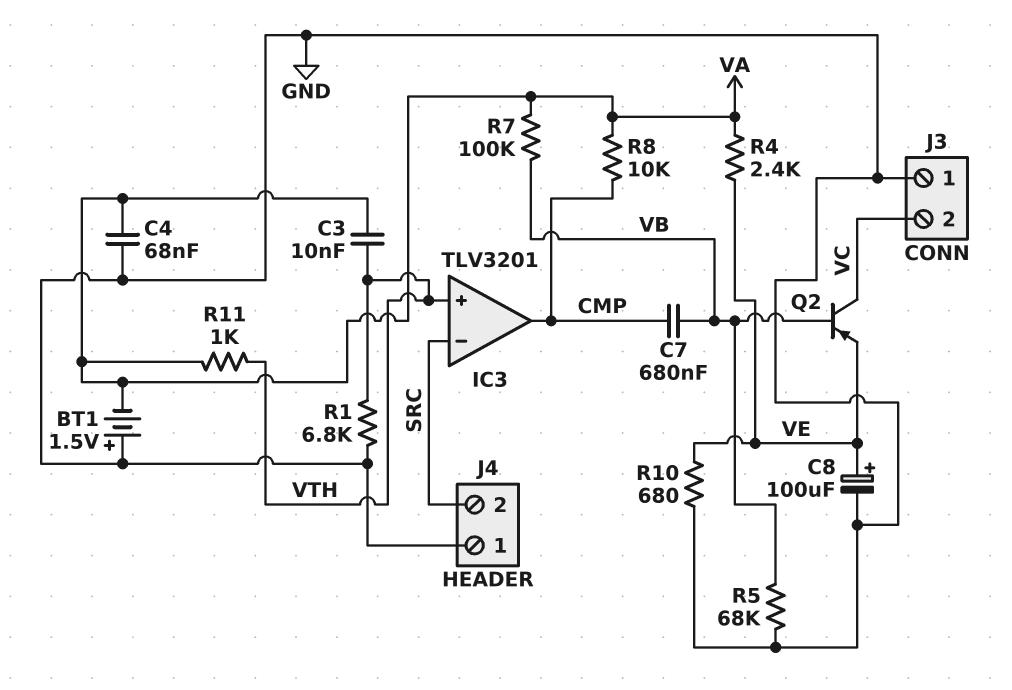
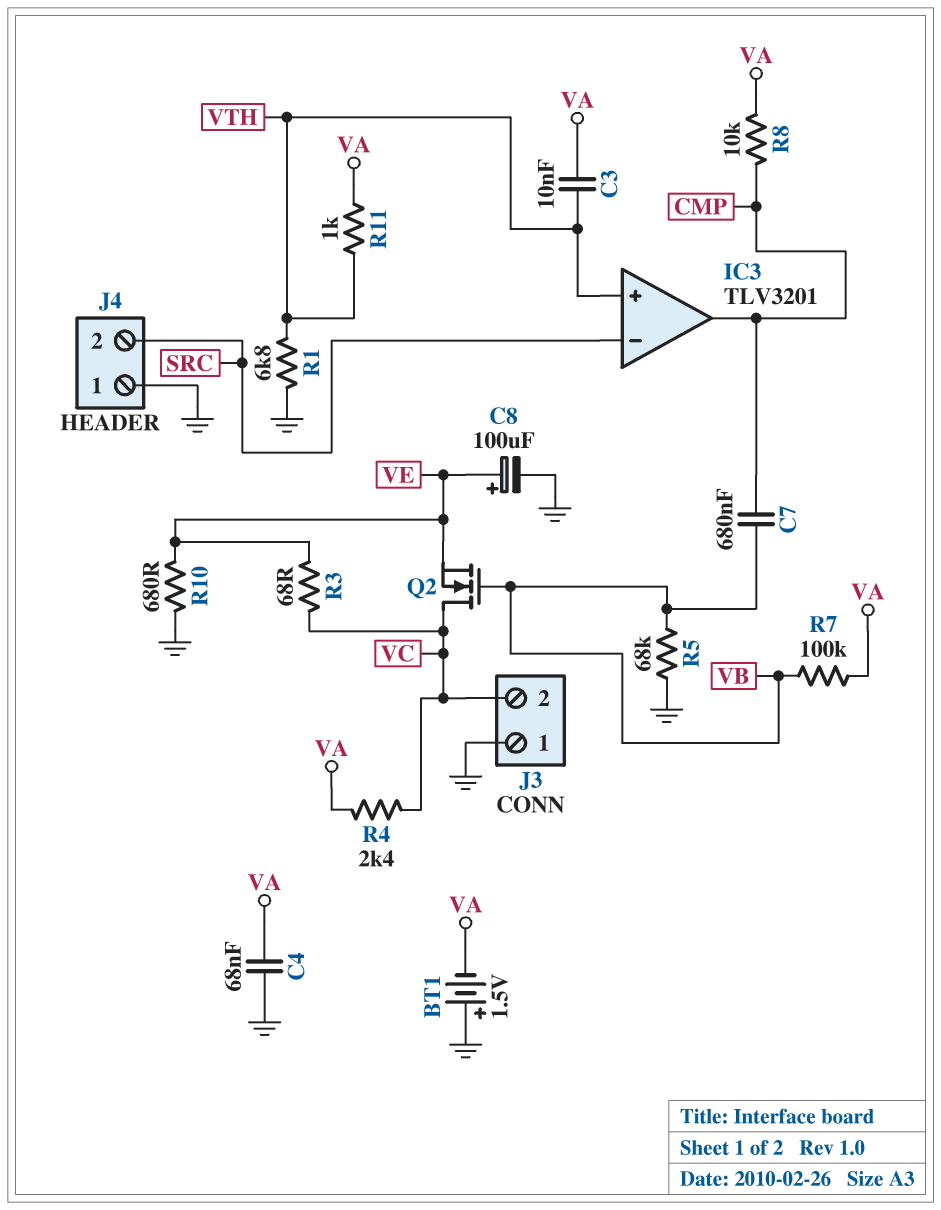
Q2: PNP (B VB, C VC, E VE) -> NMOS (G VB, D VC, S VE)
R3: none -> 68 (VC, VE)
R4: 2.4k (VA, VE) -> 2.4k (VA, VC)

